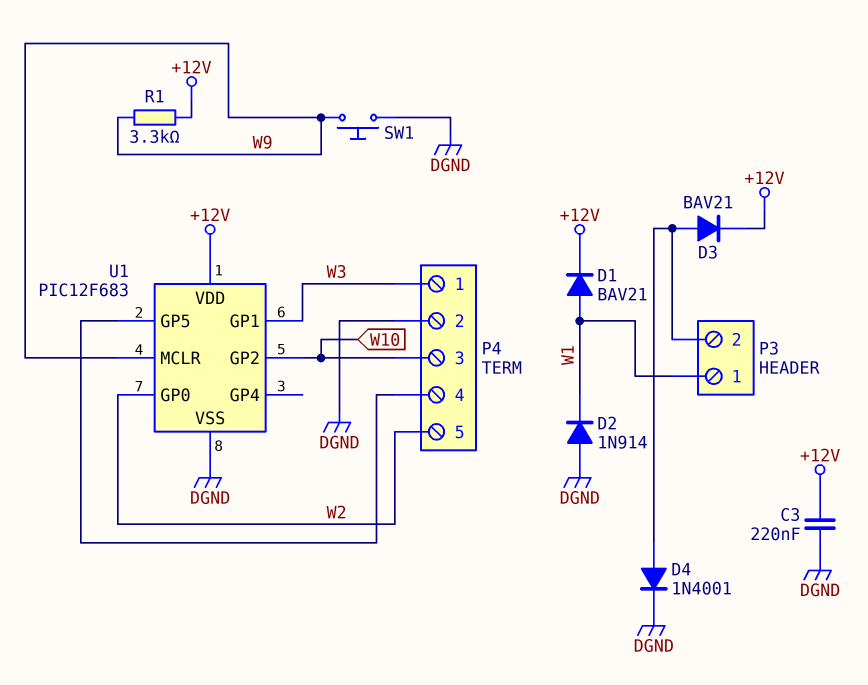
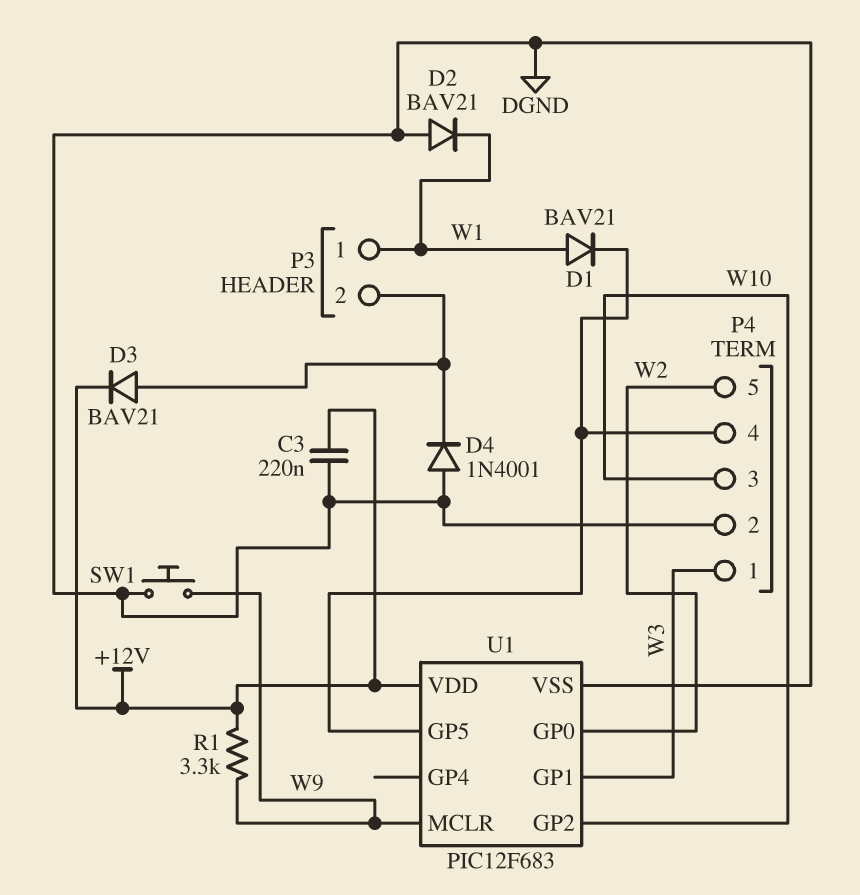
D1: diode BAV21 (A W1, K +12V) -> diode BAV21 (A W1, K P4/4)
D2: diode 1N914 (A DGND, K W1) -> diode BAV21 (A DGND, K W1)
D4: diode 1N4001 (A P3/2, K DGND) -> diode 1N4001 (A DGND, K P3/2)

